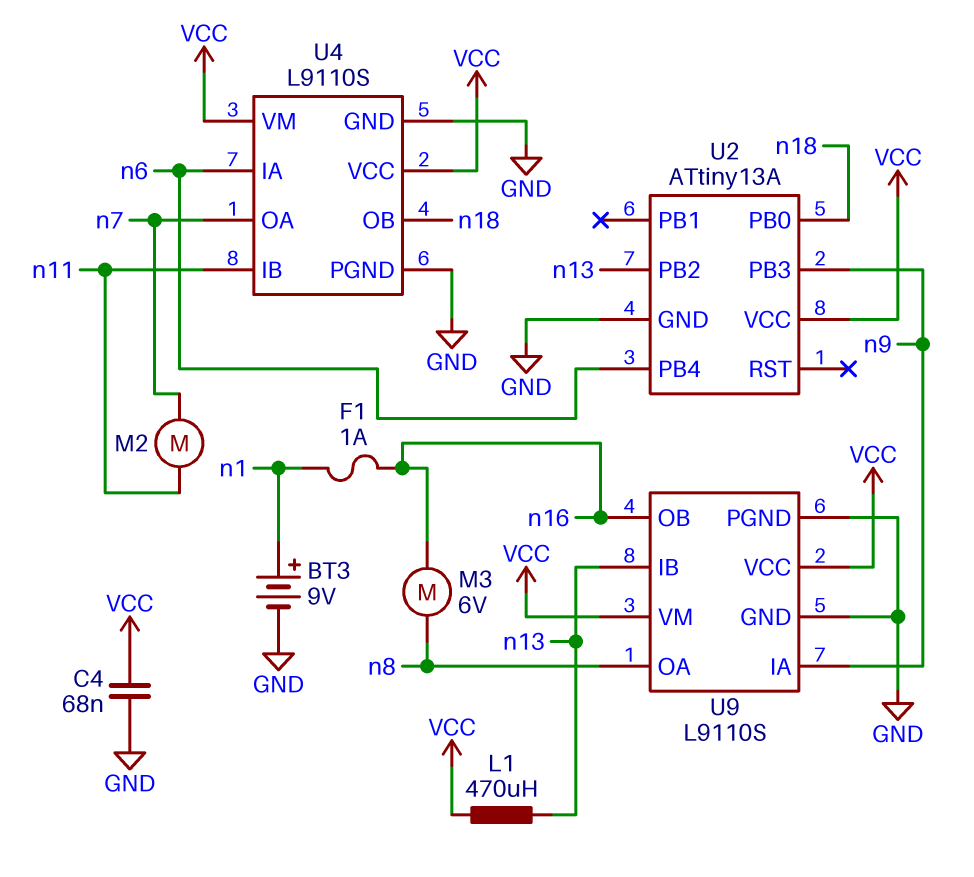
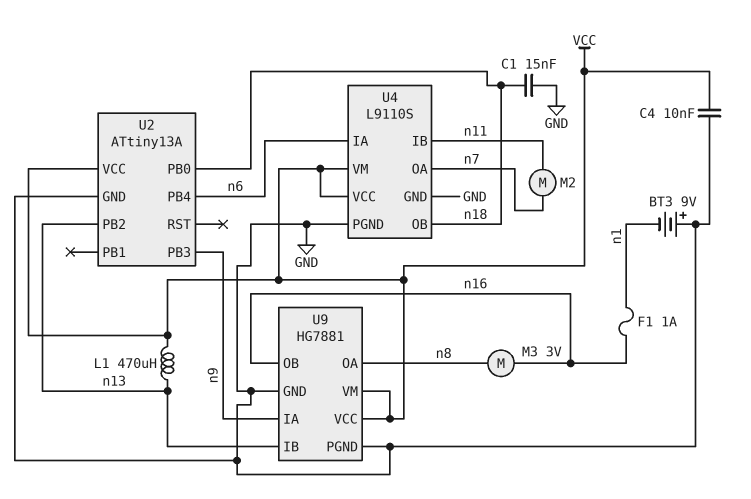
BT3: 9V (plus n1, minus GND) -> 9V (plus GND, minus n1)
C1: none -> 15nF (GND, n18)
C4: 68nF (GND, VCC) -> 10nF (GND, VCC)
M3: motor 6V (n8, n16) -> motor 3V (n8, n16)
U9: L9110S -> HG7881

